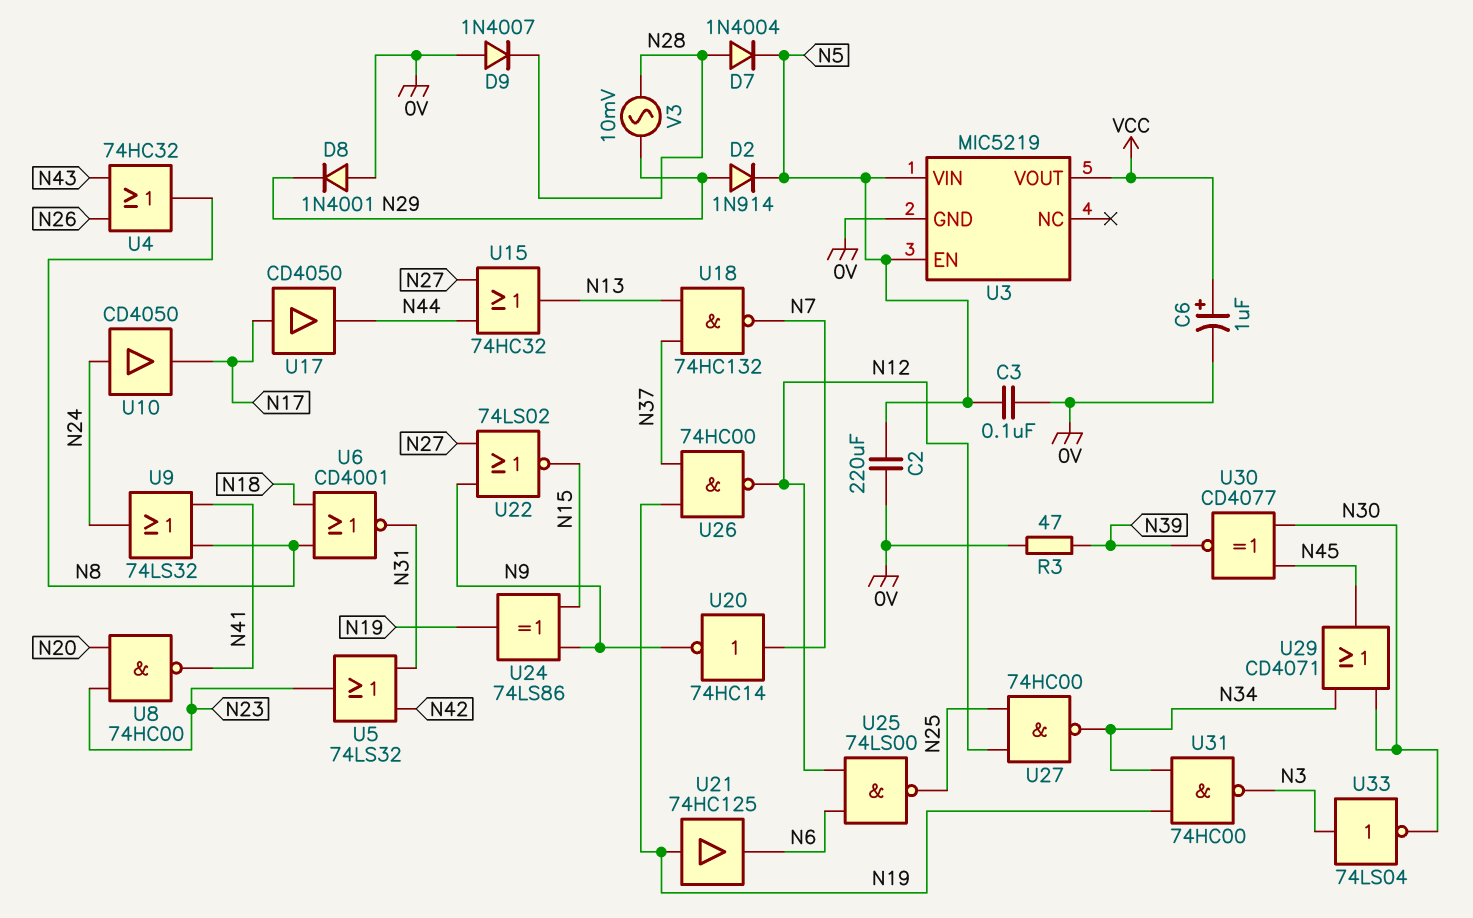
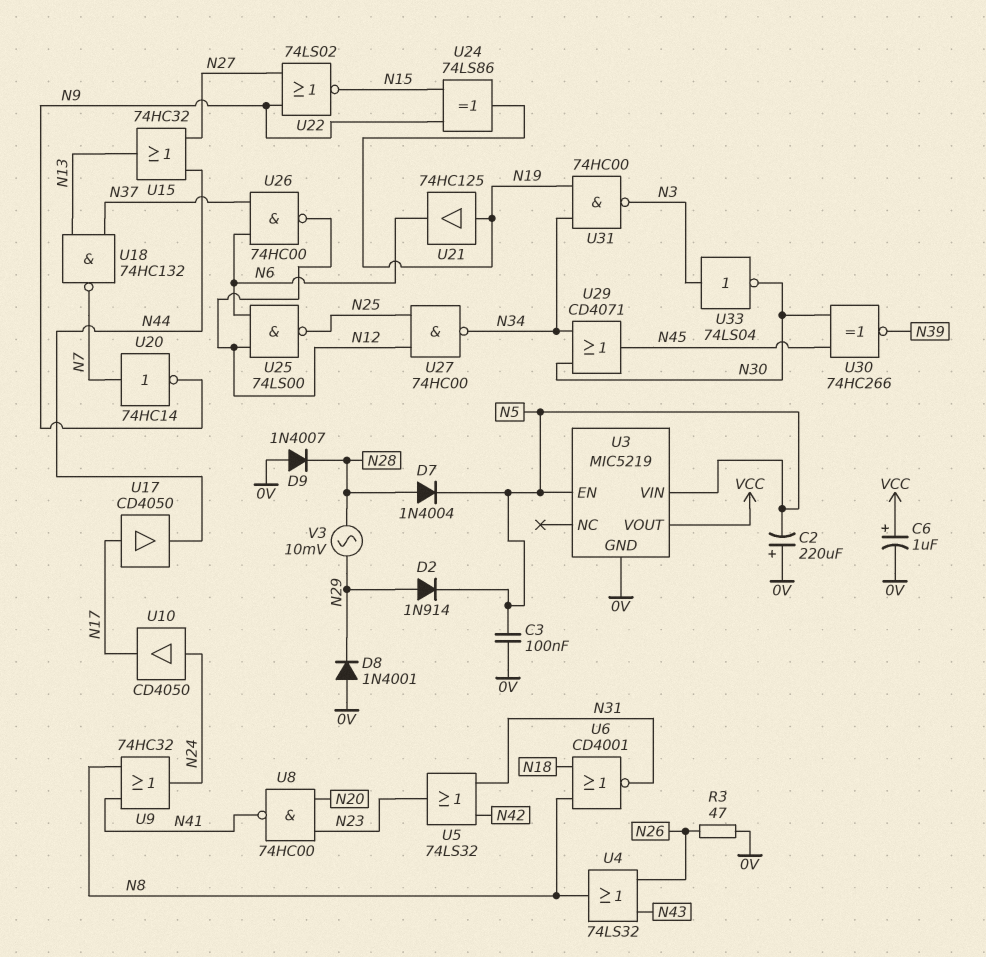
C2: 220uF (0V, N5) -> 220uF (plus 0V, minus N5)
R3: 47 (0V, N39) -> 47 (0V, N26)
U4: OR 74HC32 (in N26, in N43, out N8) -> OR 74LS32 (in N26, in N43, out N8)
U9: OR 74LS32 (in N8, in N41, out N24) -> OR 74HC32 (in N8, in N41, out N24)
U26: NAND 74HC00 (in N19, in N37, out N12) -> NAND 74HC00 (in N6, in N37, out N12)
U30: XNOR CD4077 (in N30, in N45, out N39) -> XNOR 74HC266 (in N30, in N45, out N39)

